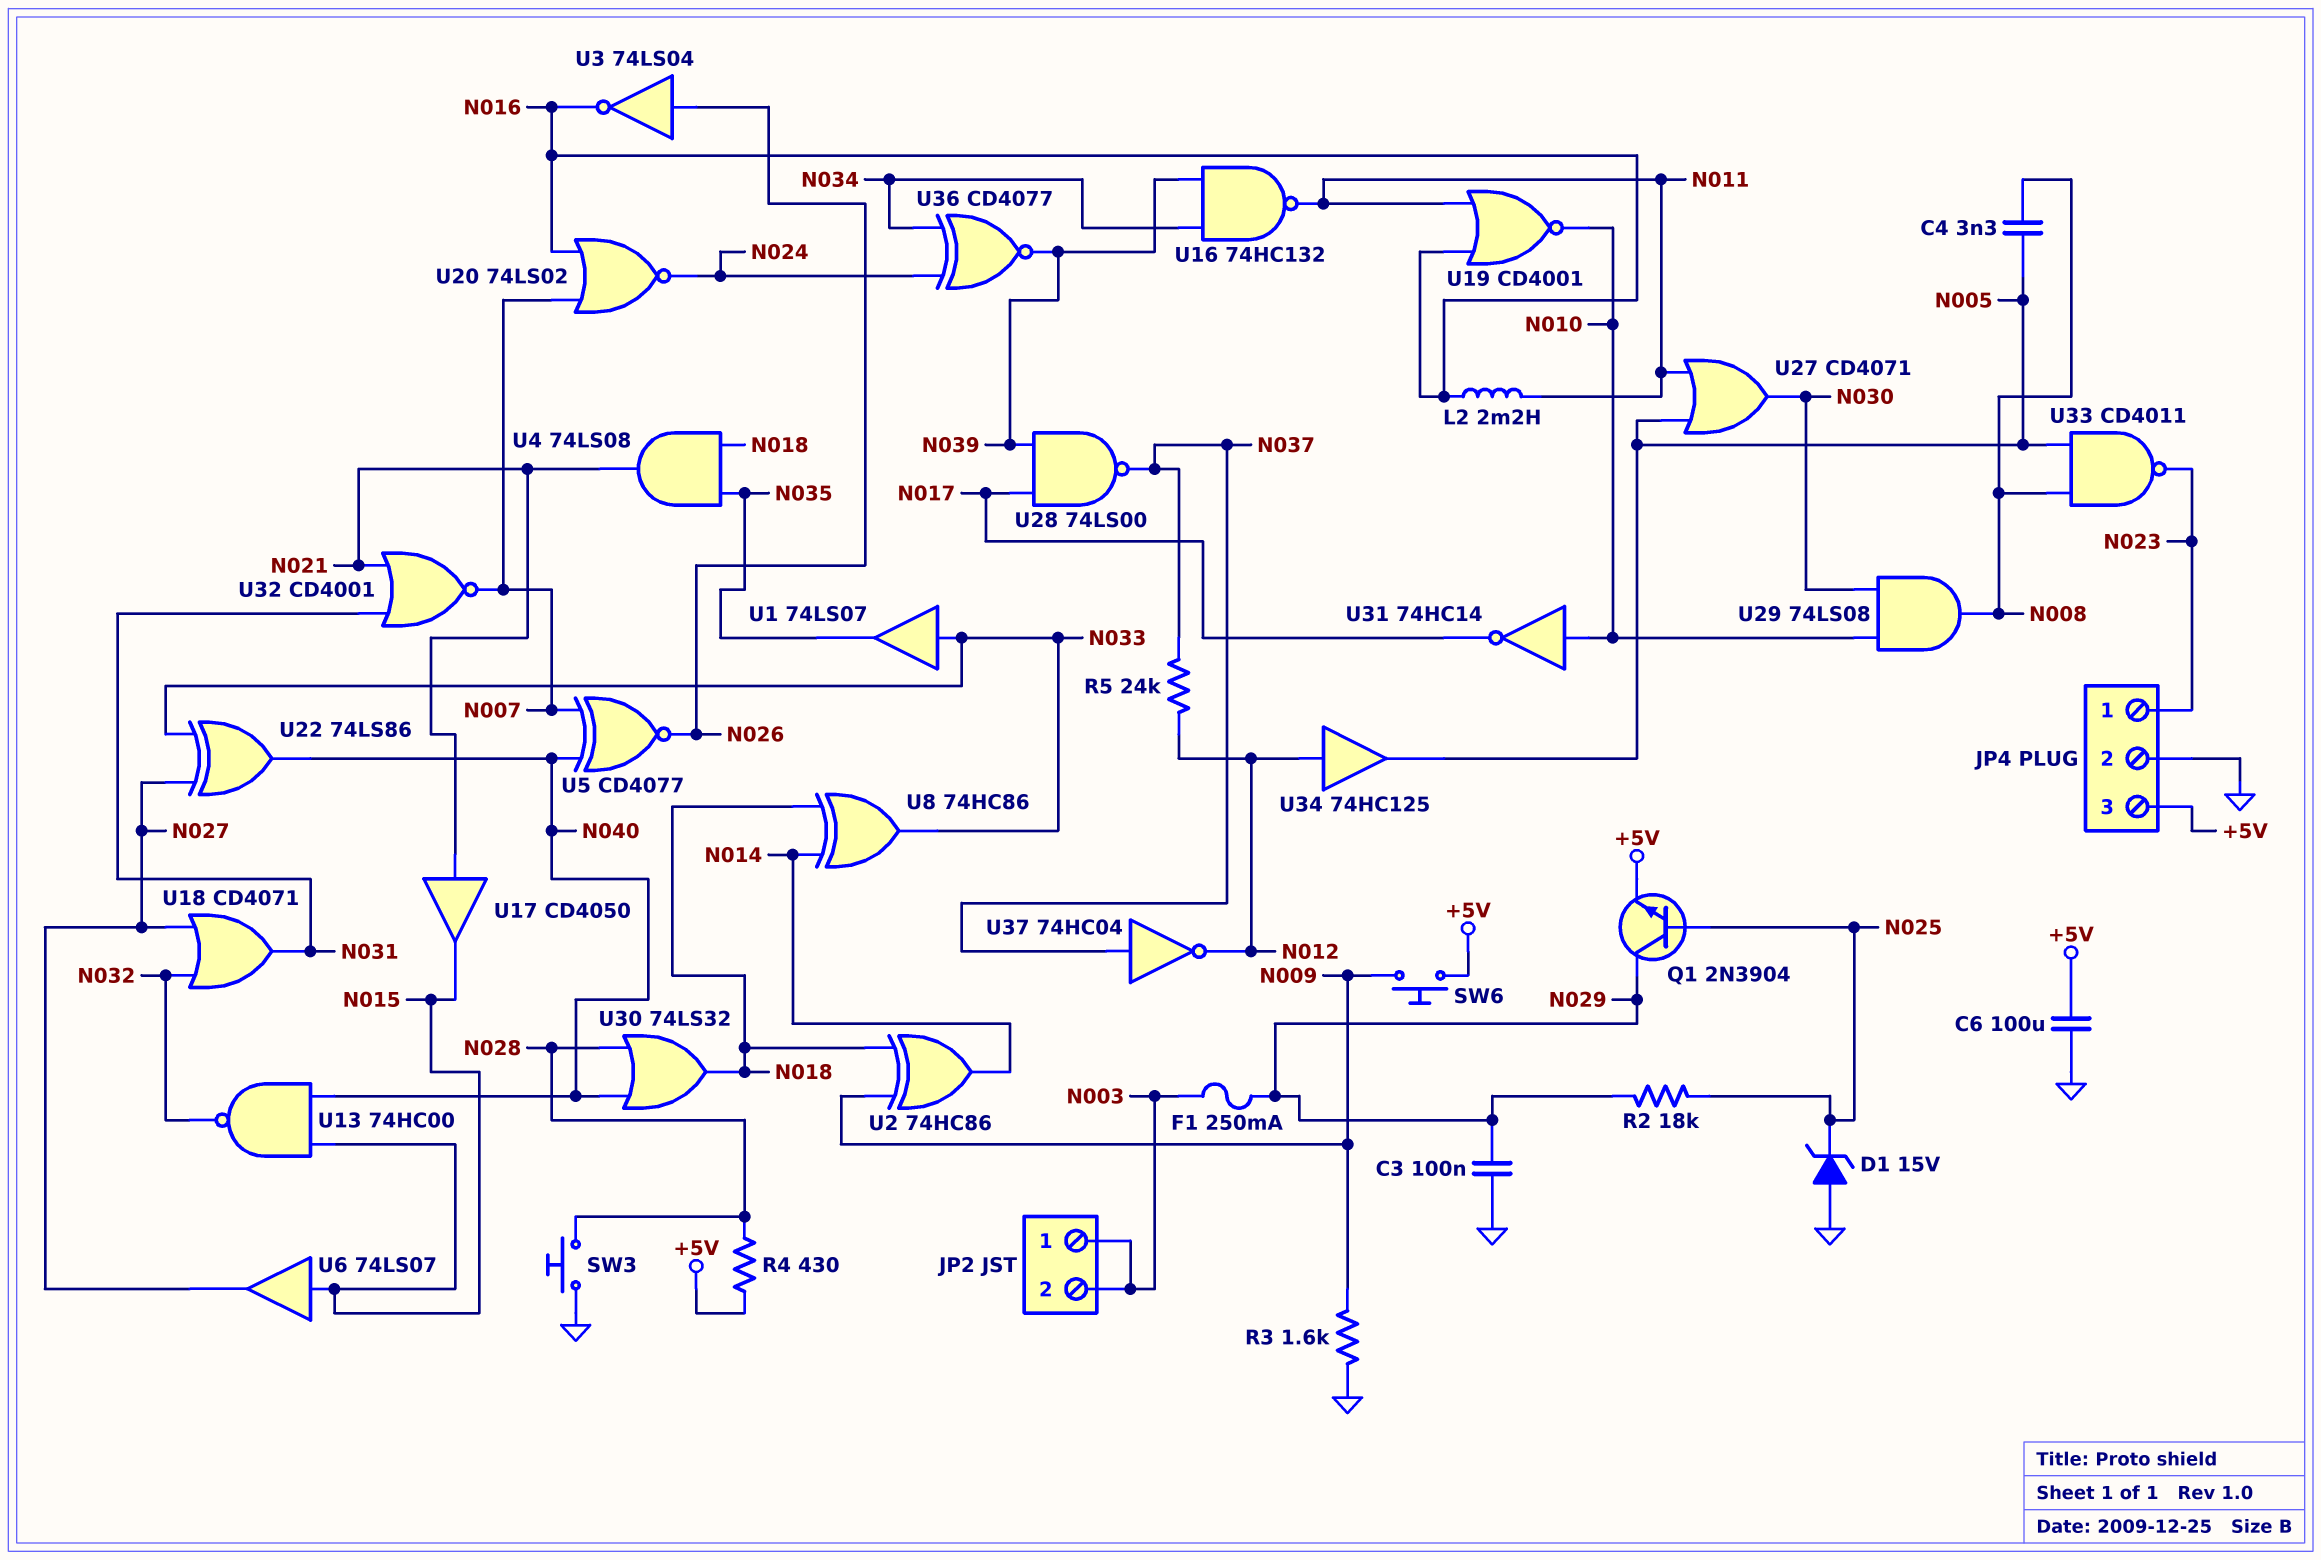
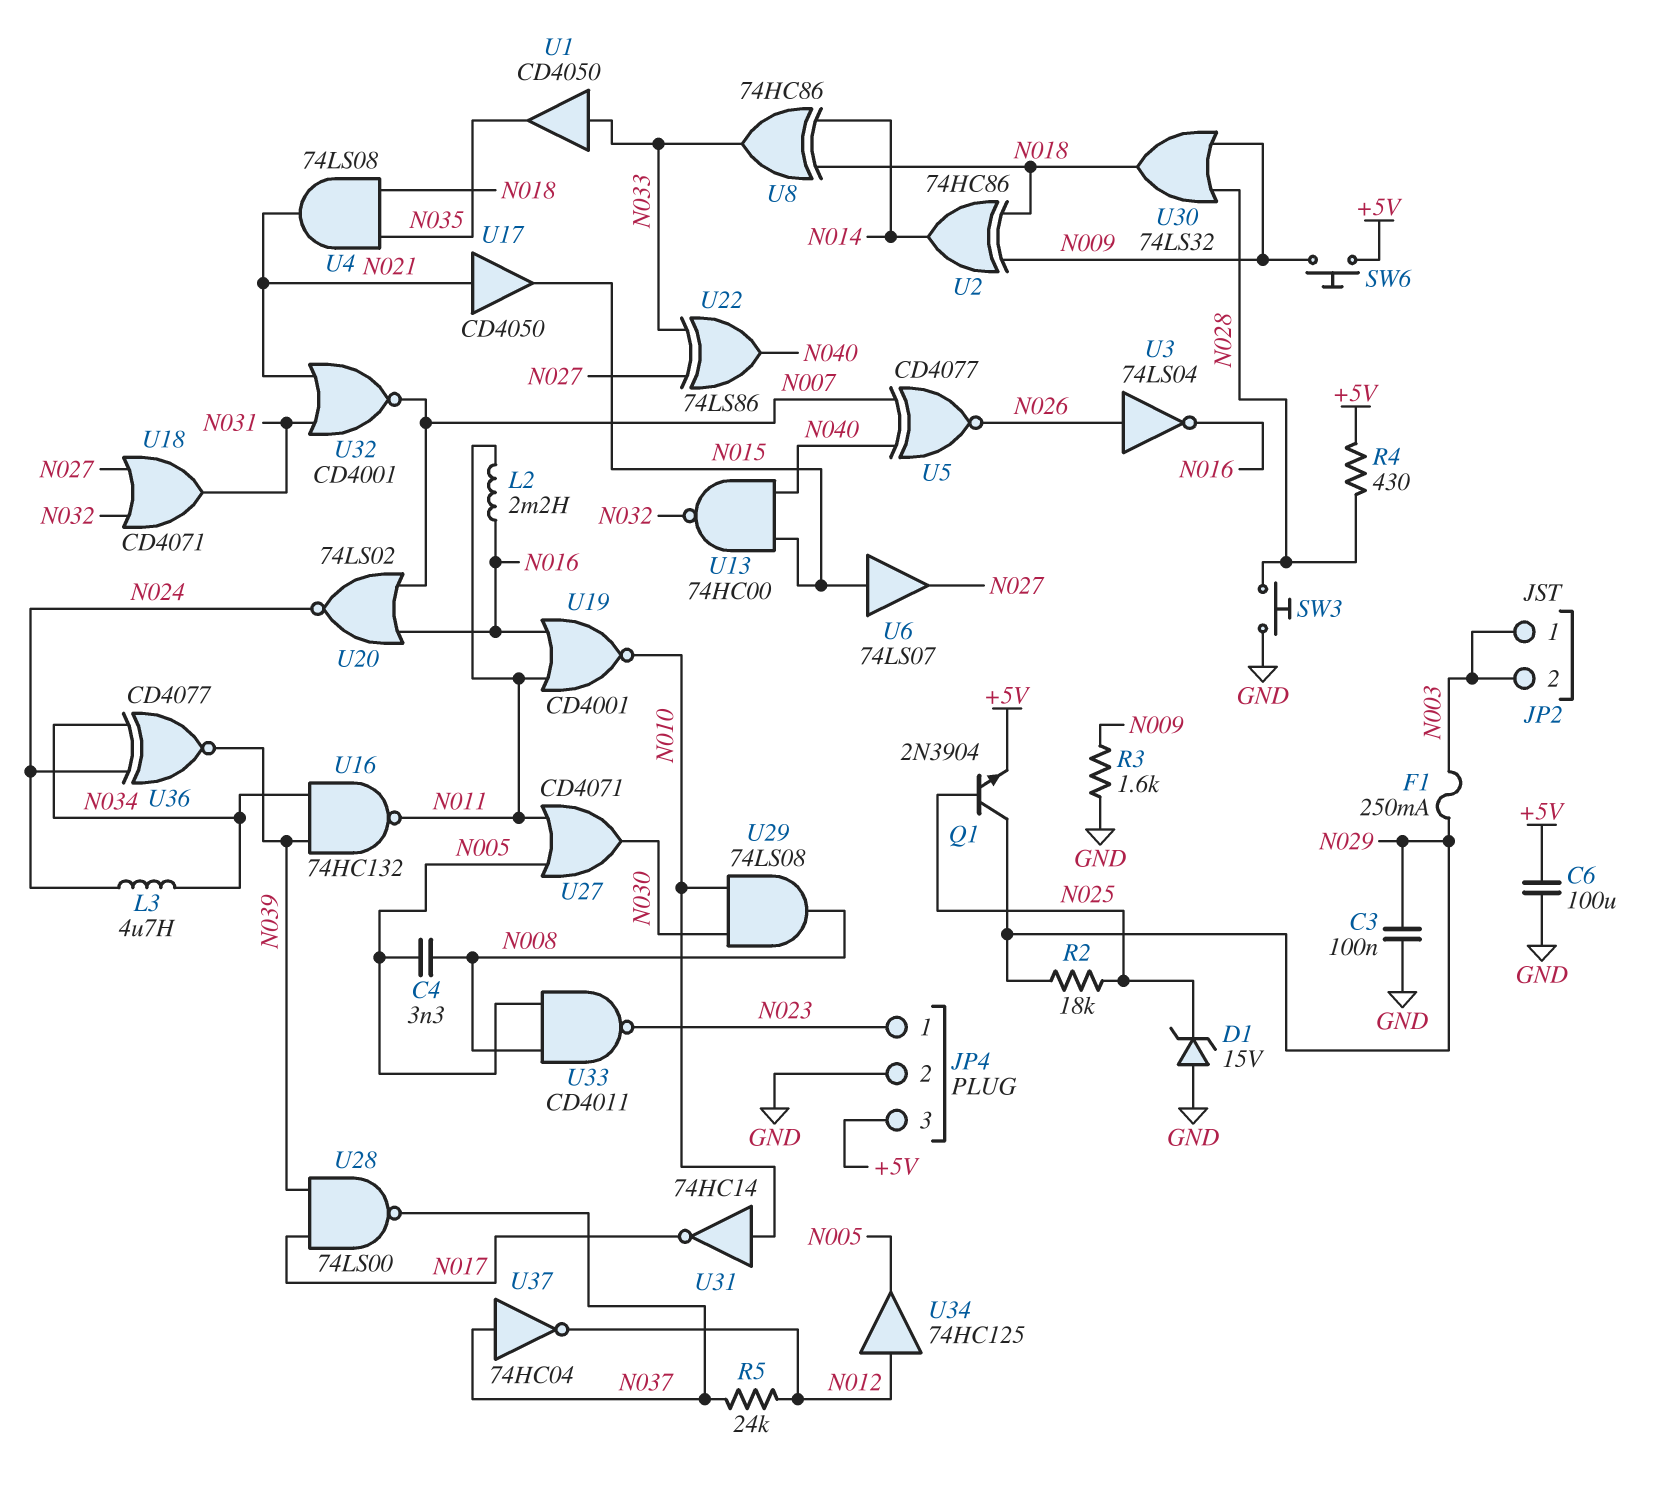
L3: none -> 4.7uH (N024, N034)
U1: buffer 74LS07 (in N033, out N035) -> buffer CD4050 (in N033, out N035)
U30: OR 74LS32 (in N028, in N040, out N018) -> OR 74LS32 (in N009, in N028, out N018)

